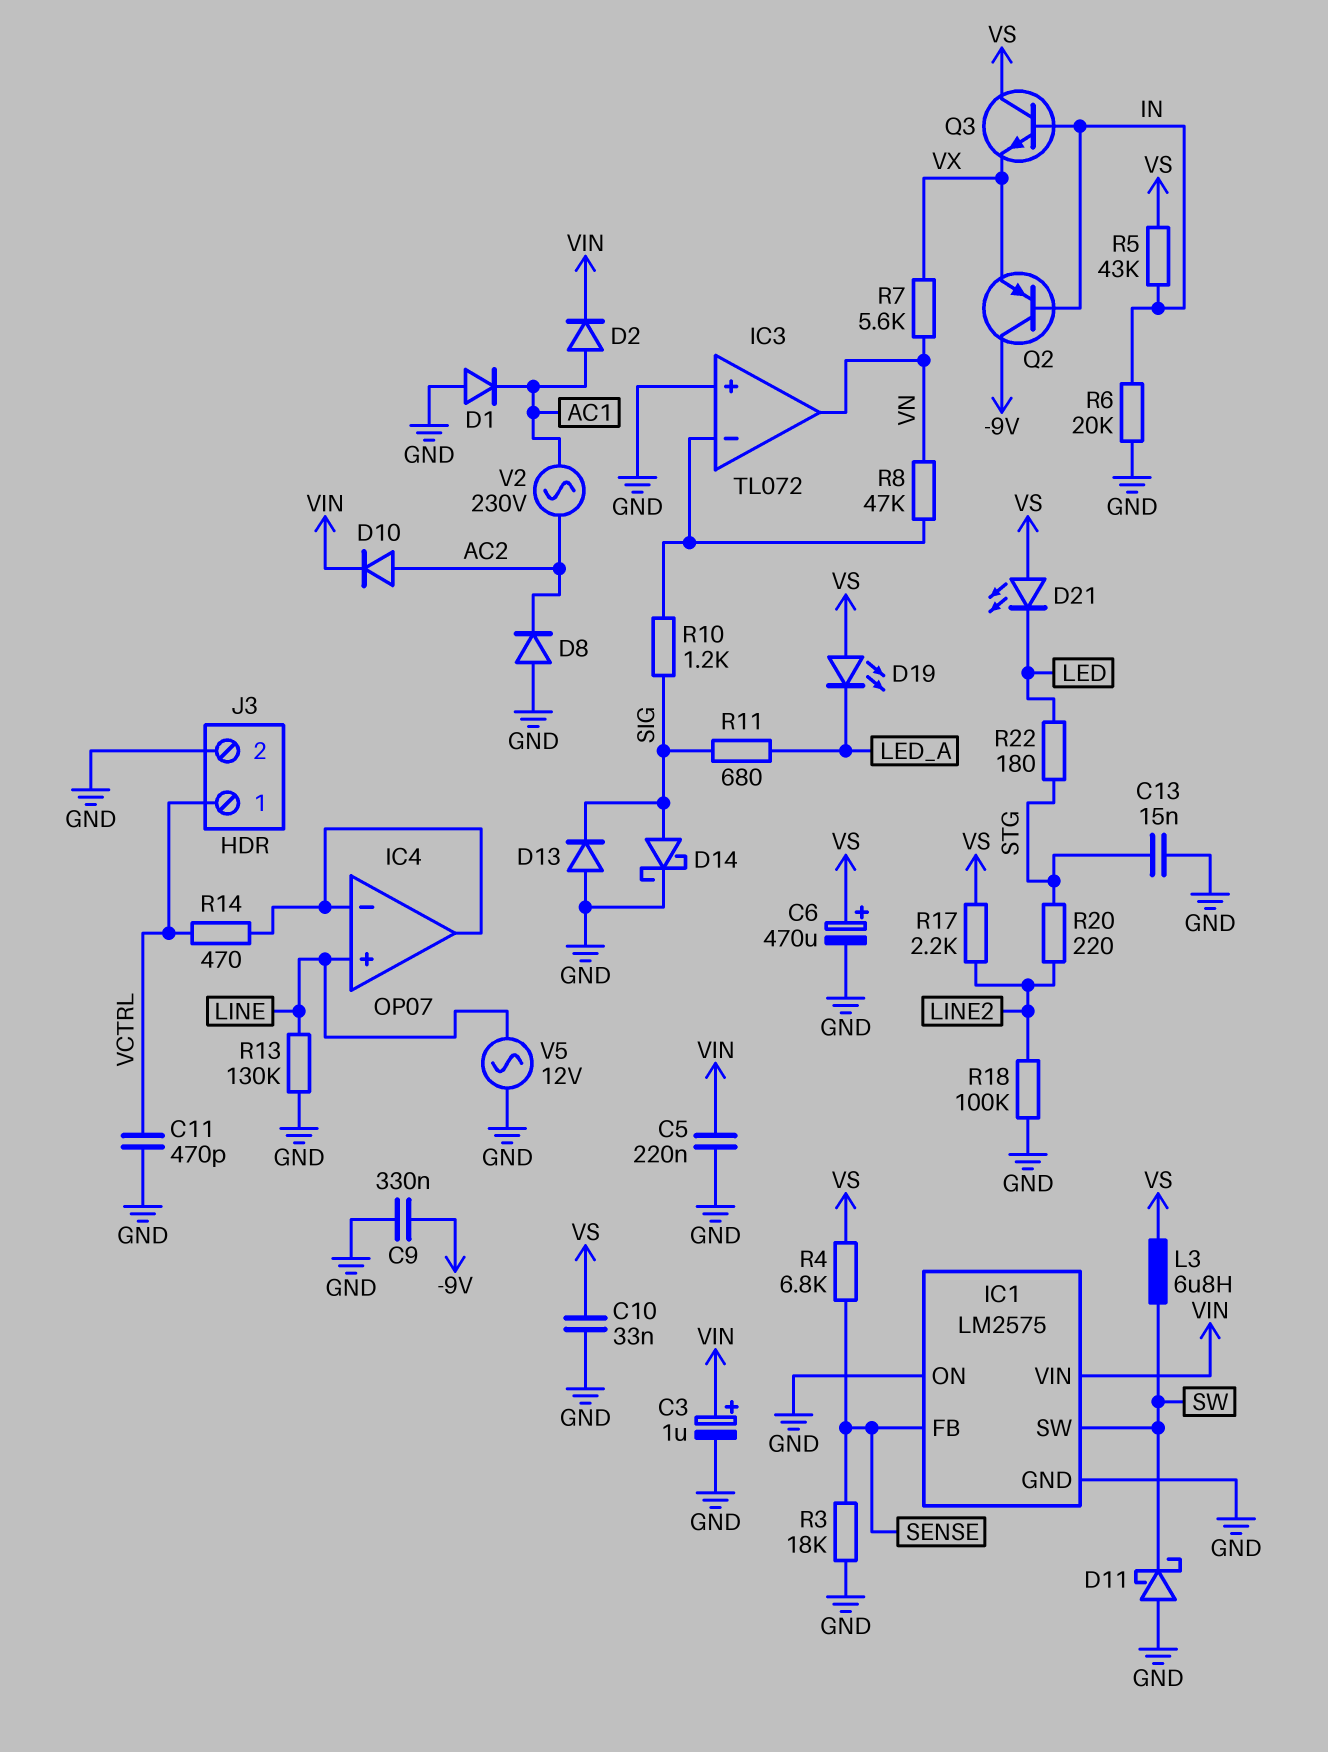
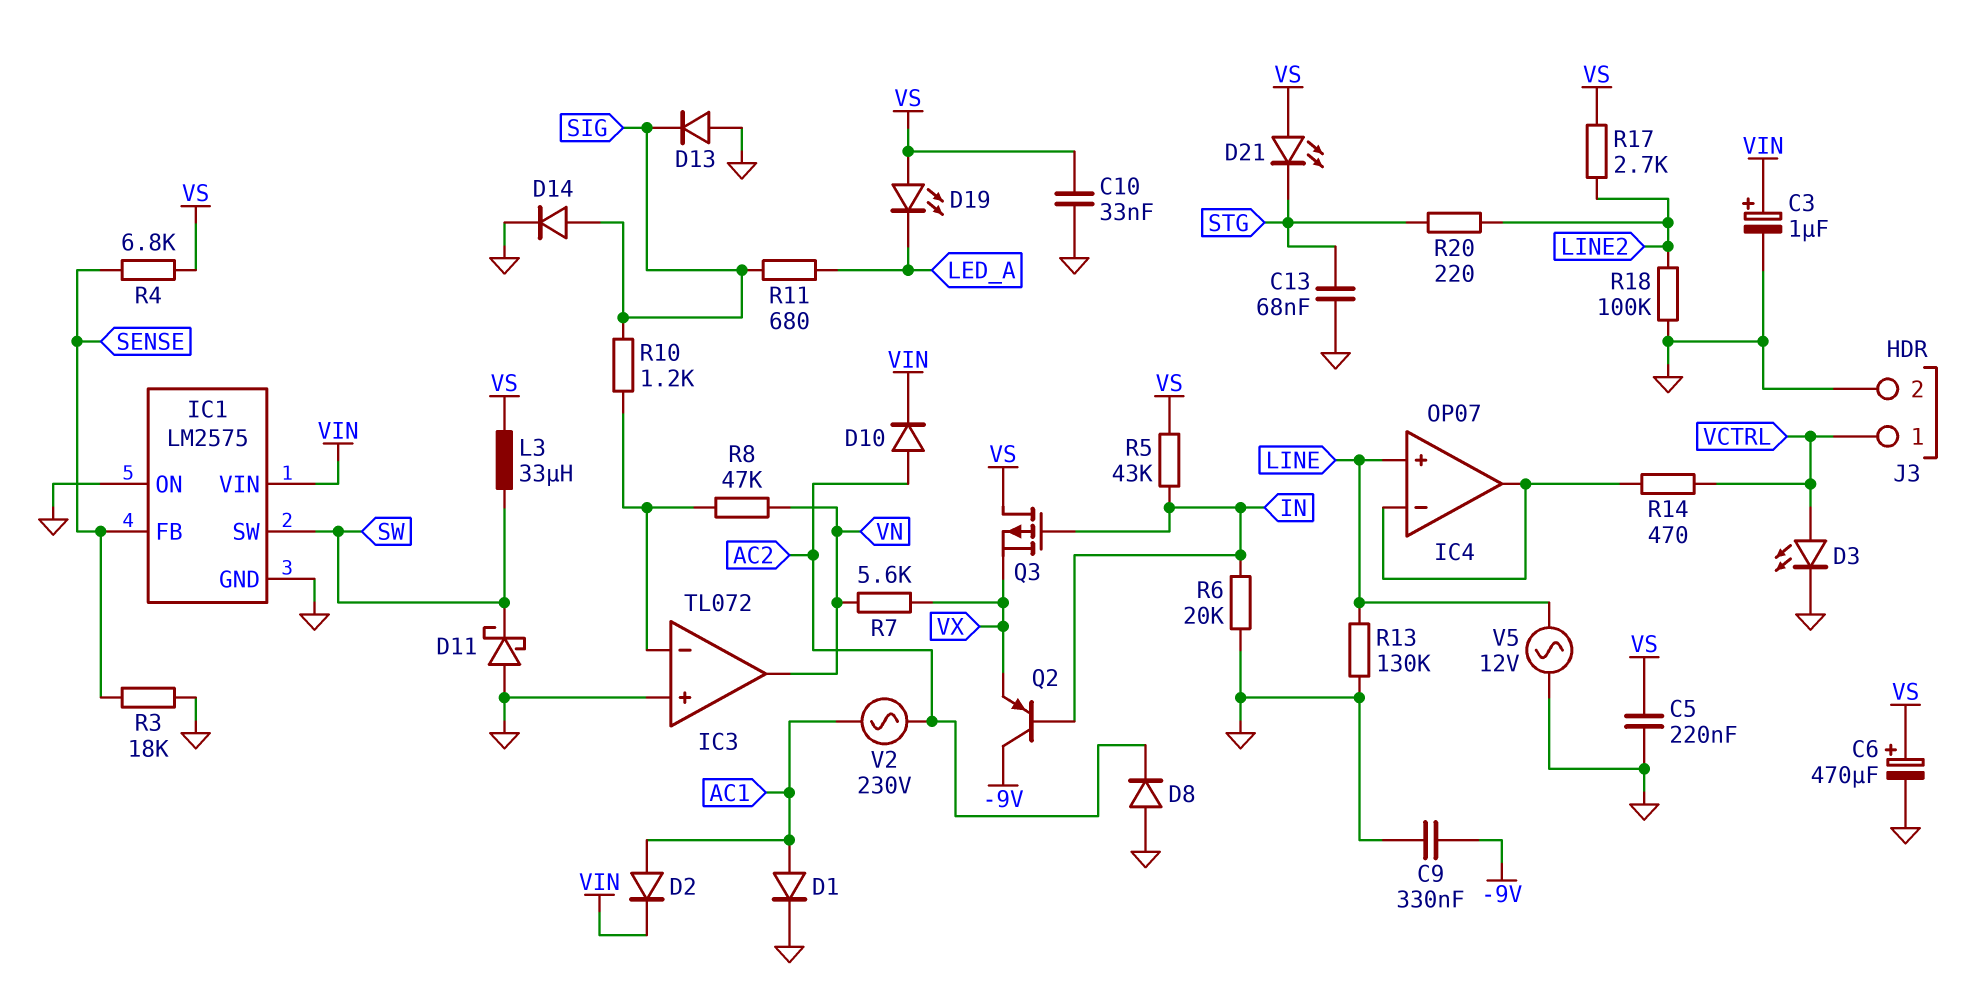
C5: 220nF (GND, VIN) -> 220nF (GND, VS)
C11: 470pF (GND, VCTRL) -> none
C13: 15nF (GND, STG) -> 68nF (GND, STG)
D1: diode (A GND, K AC1) -> diode (A AC1, K GND)
D3: none -> LED (A VCTRL, K GND)
D14: schottky (A SIG, K GND) -> diode (A SIG, K GND)
D21: LED (A VS, K LED) -> LED (A VS, K STG)
L3: 6.8uH (SW, VS) -> 33uH (SW, VS)
Q3: NPN (B IN, C VS, E VX) -> PMOS (G IN, D VS, S VX)
R17: 2.2k (LINE2, VS) -> 2.7k (LINE2, VS)
R22: 180 (LED, STG) -> none

